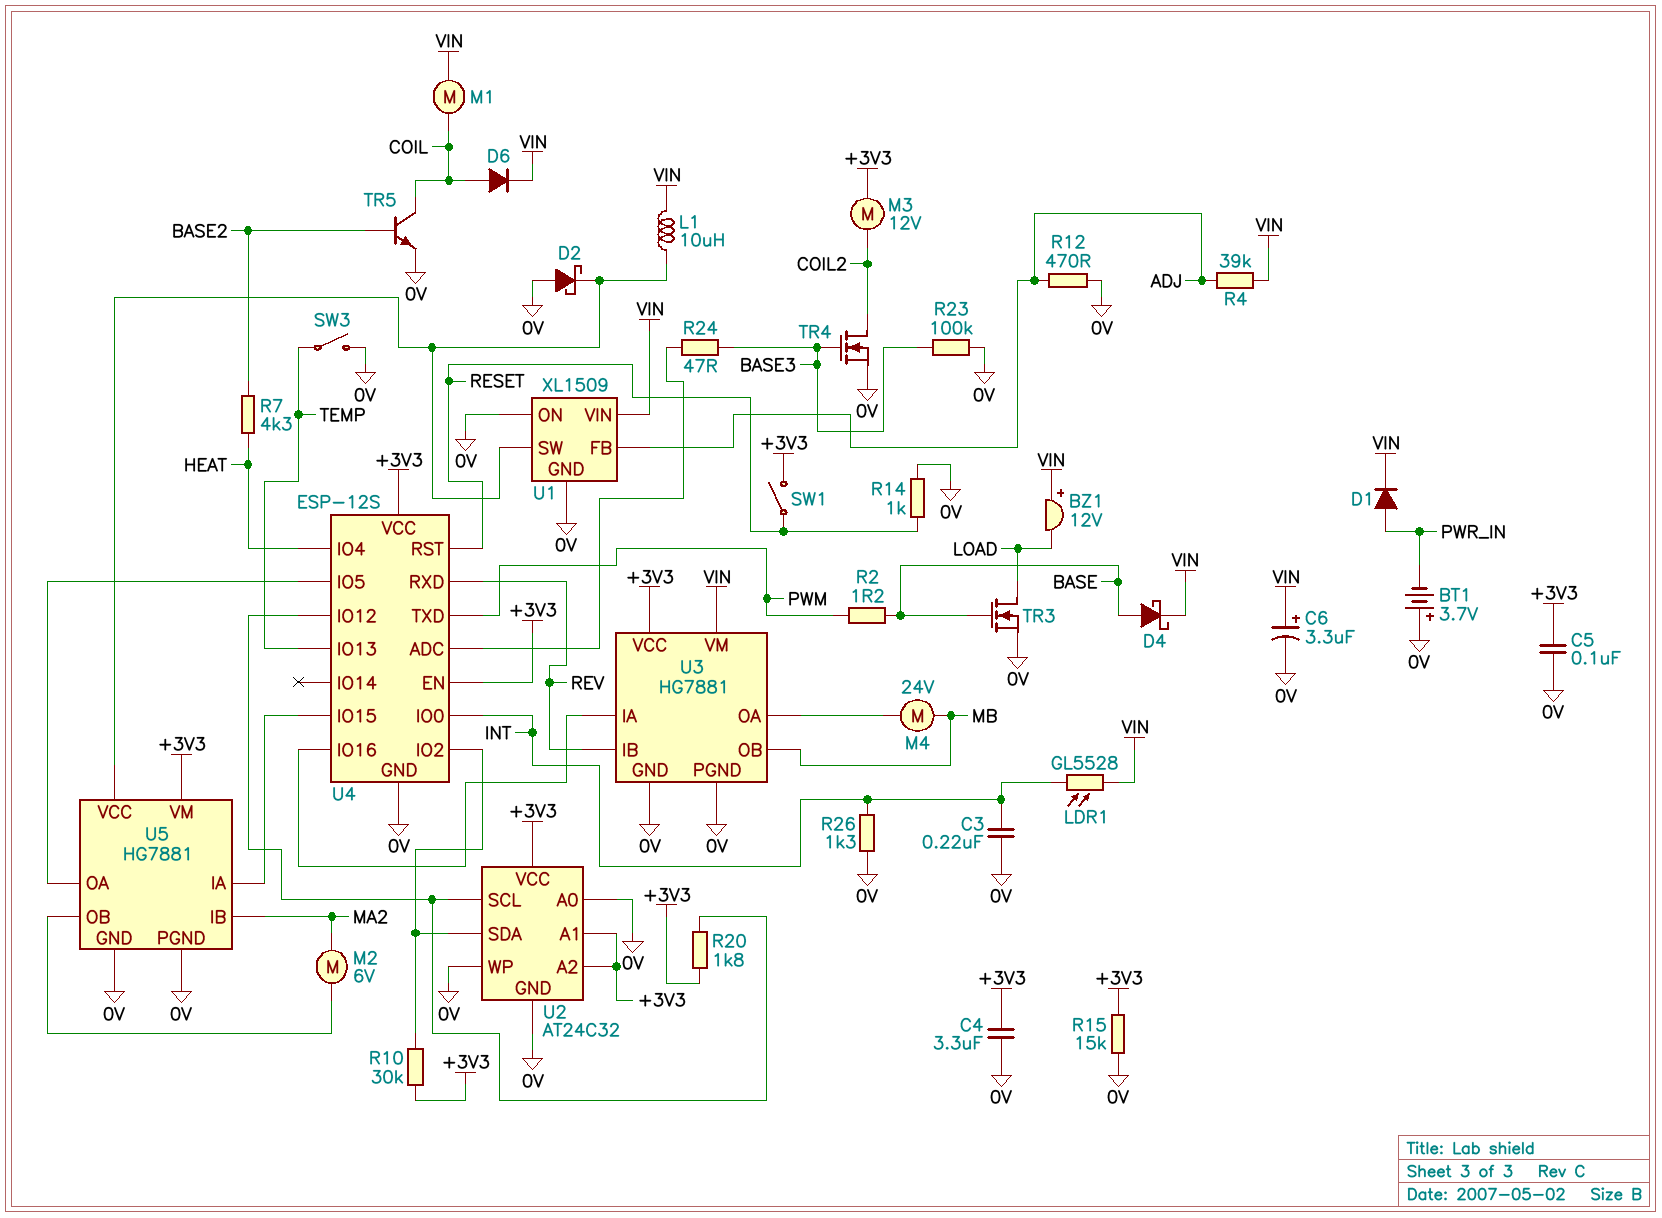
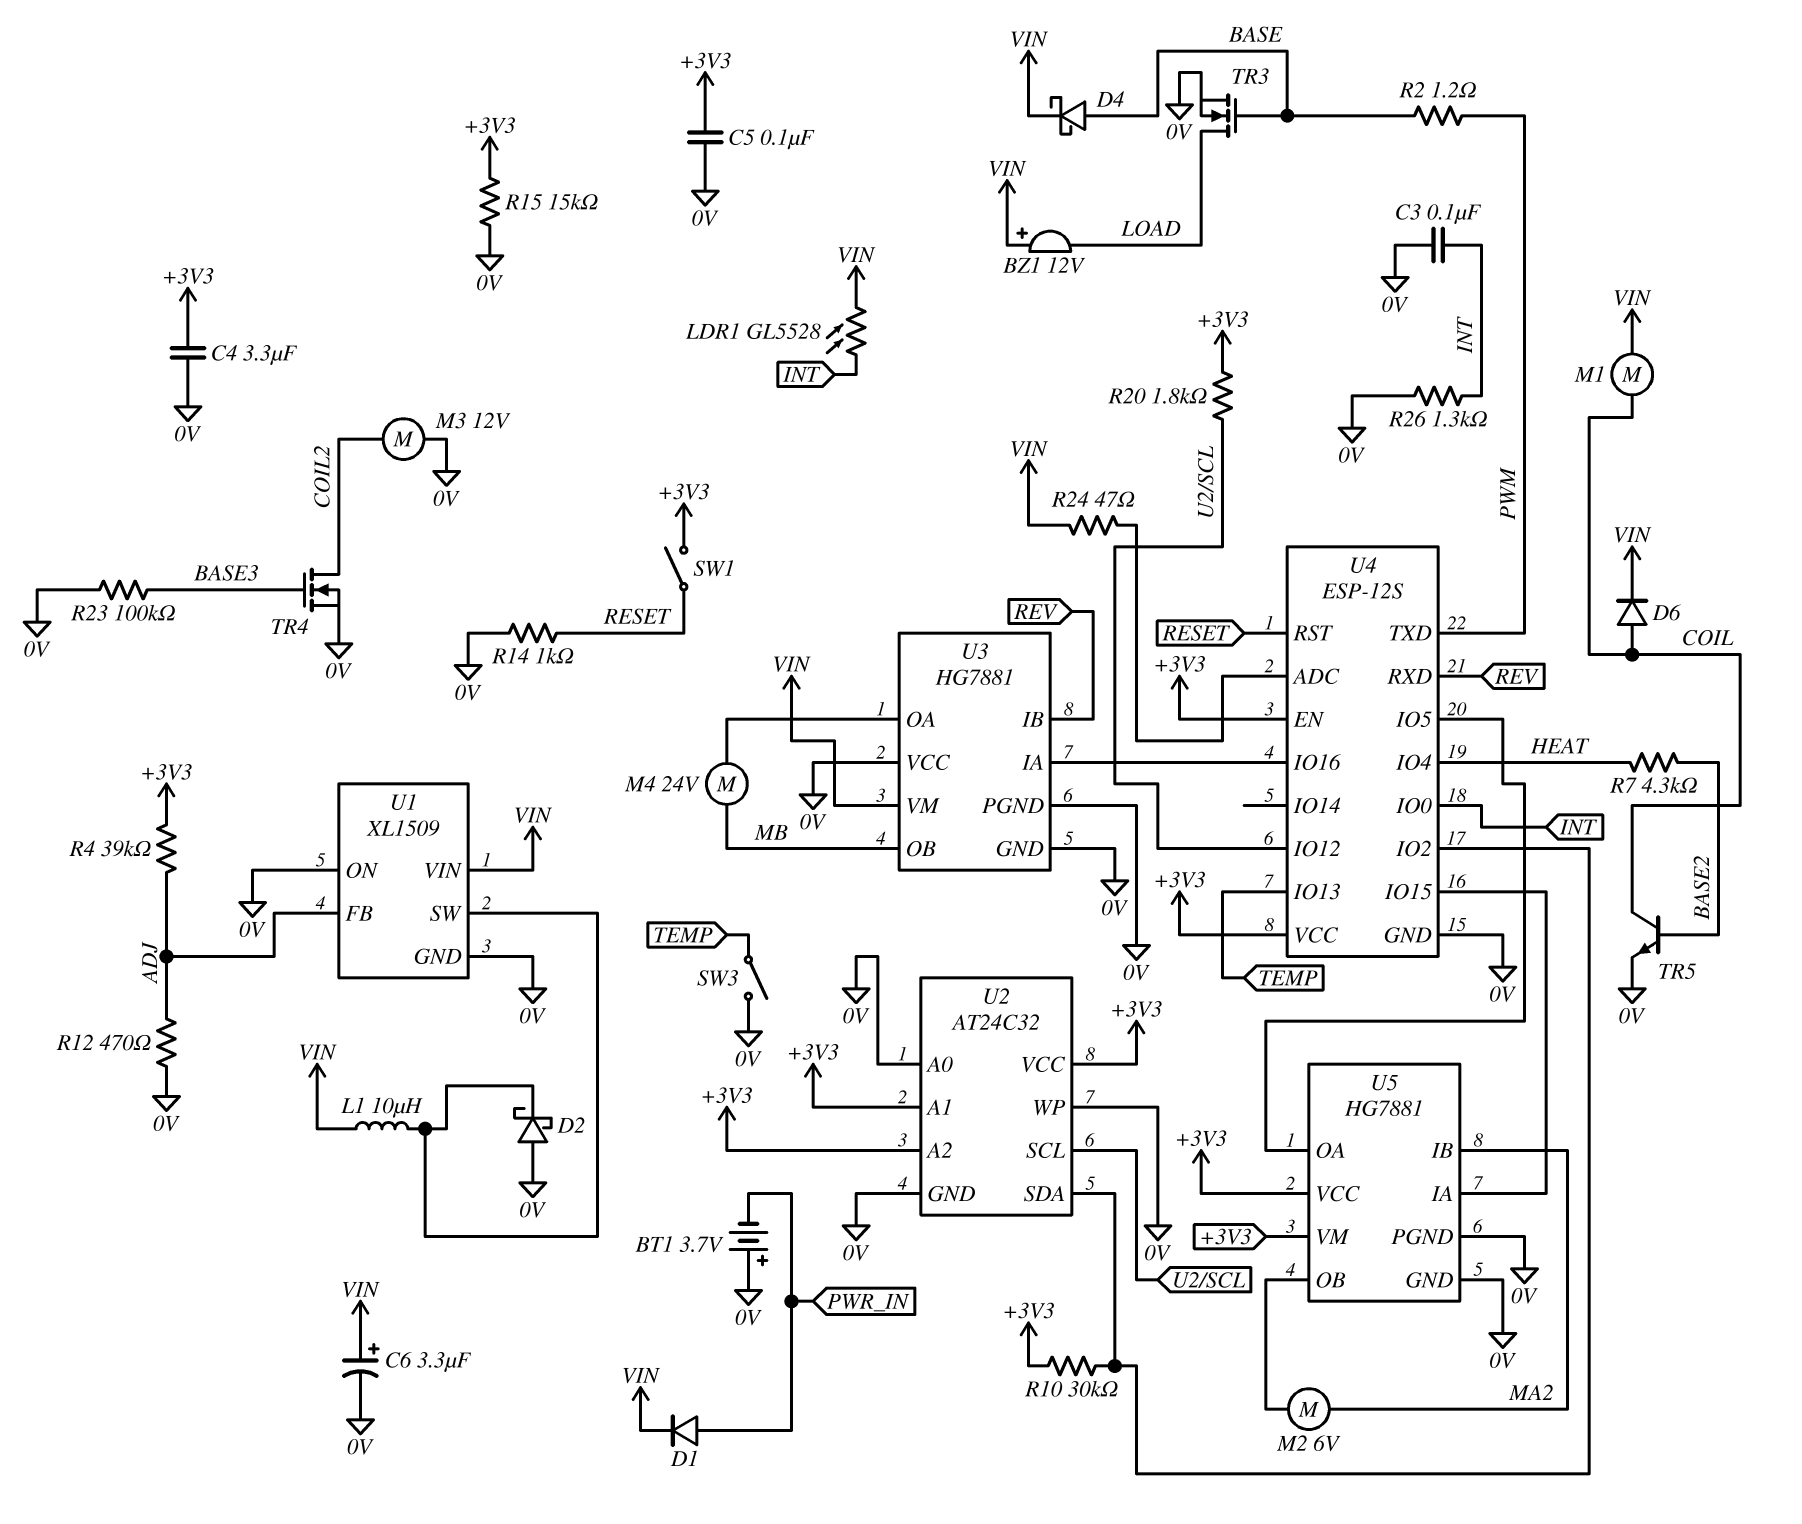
C3: 220nF (0V, INT) -> 100nF (0V, INT)
M3: motor 12V (+3V3, COIL2) -> motor 12V (0V, COIL2)
R4: 39k (ADJ, VIN) -> 39k (+3V3, ADJ)
R24: 47 (BASE3, U4/ADC) -> 47 (U4/ADC, VIN)
U3 pin VCC: +3V3 -> 0V
U5 pin VCC: U1/SW -> +3V3

